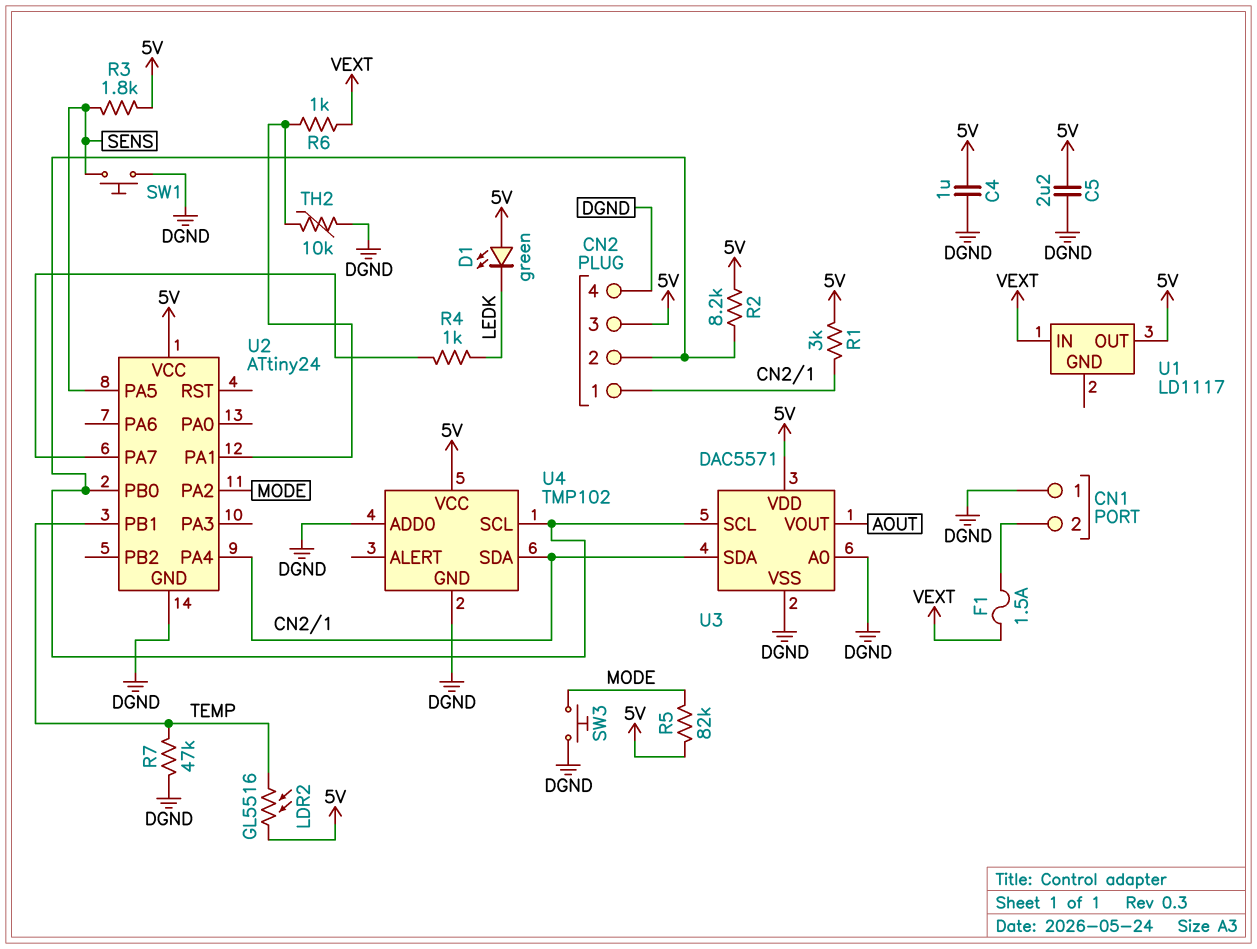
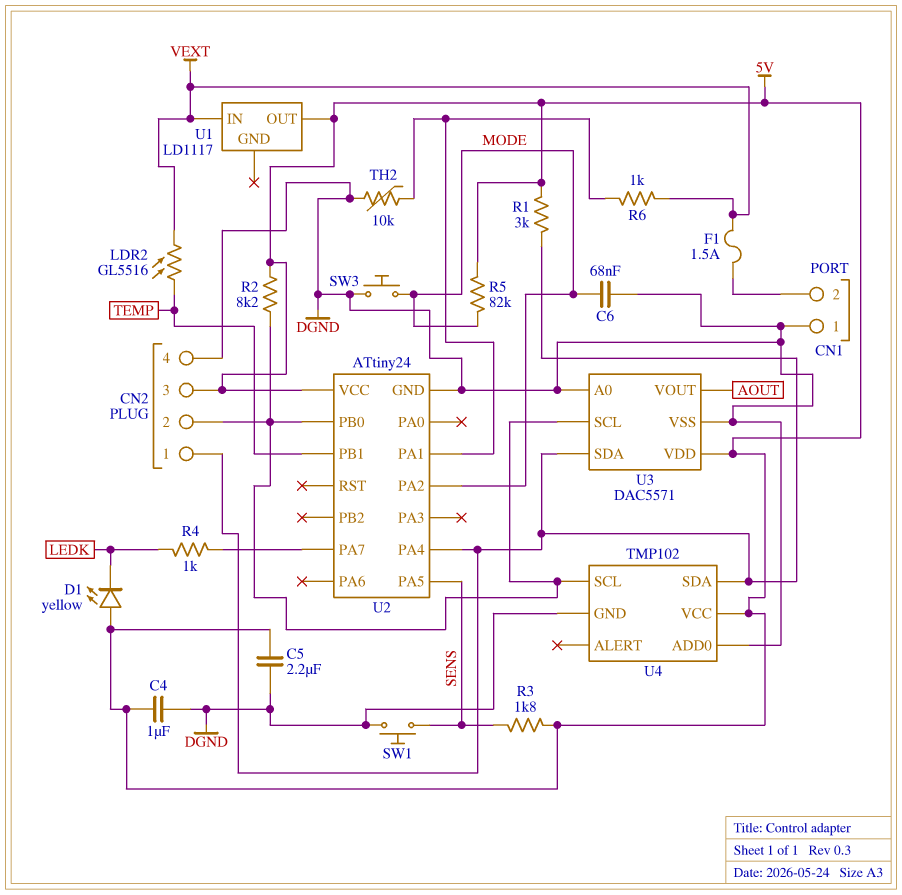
C6: none -> 68nF (DGND, MODE)
D1: LED green (A 5V, K LEDK) -> LED yellow (A 5V, K LEDK)
LDR2: GL5516 (5V, TEMP) -> GL5516 (TEMP, VEXT)
R7: 47k (DGND, TEMP) -> none

